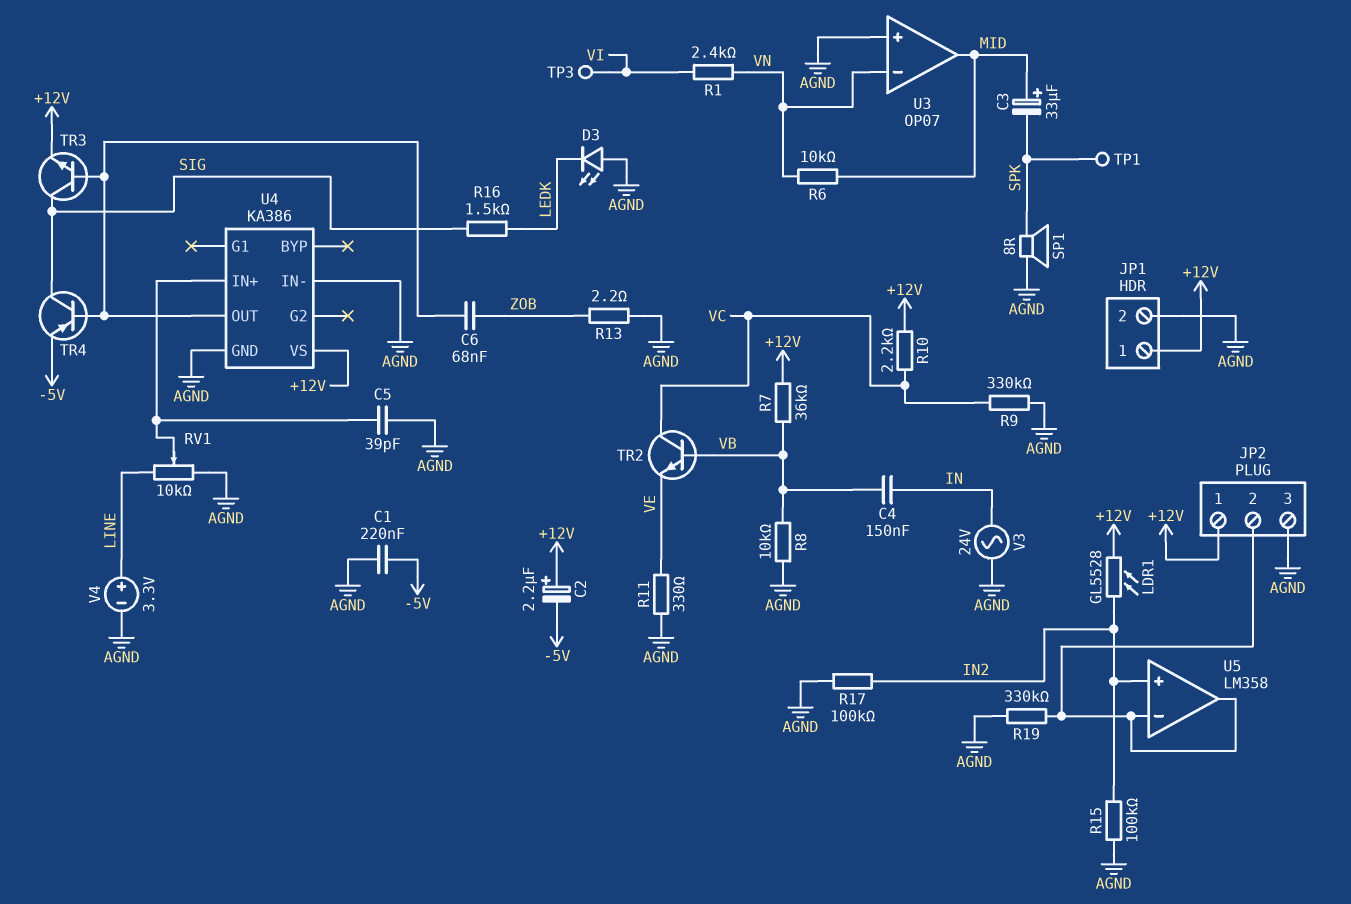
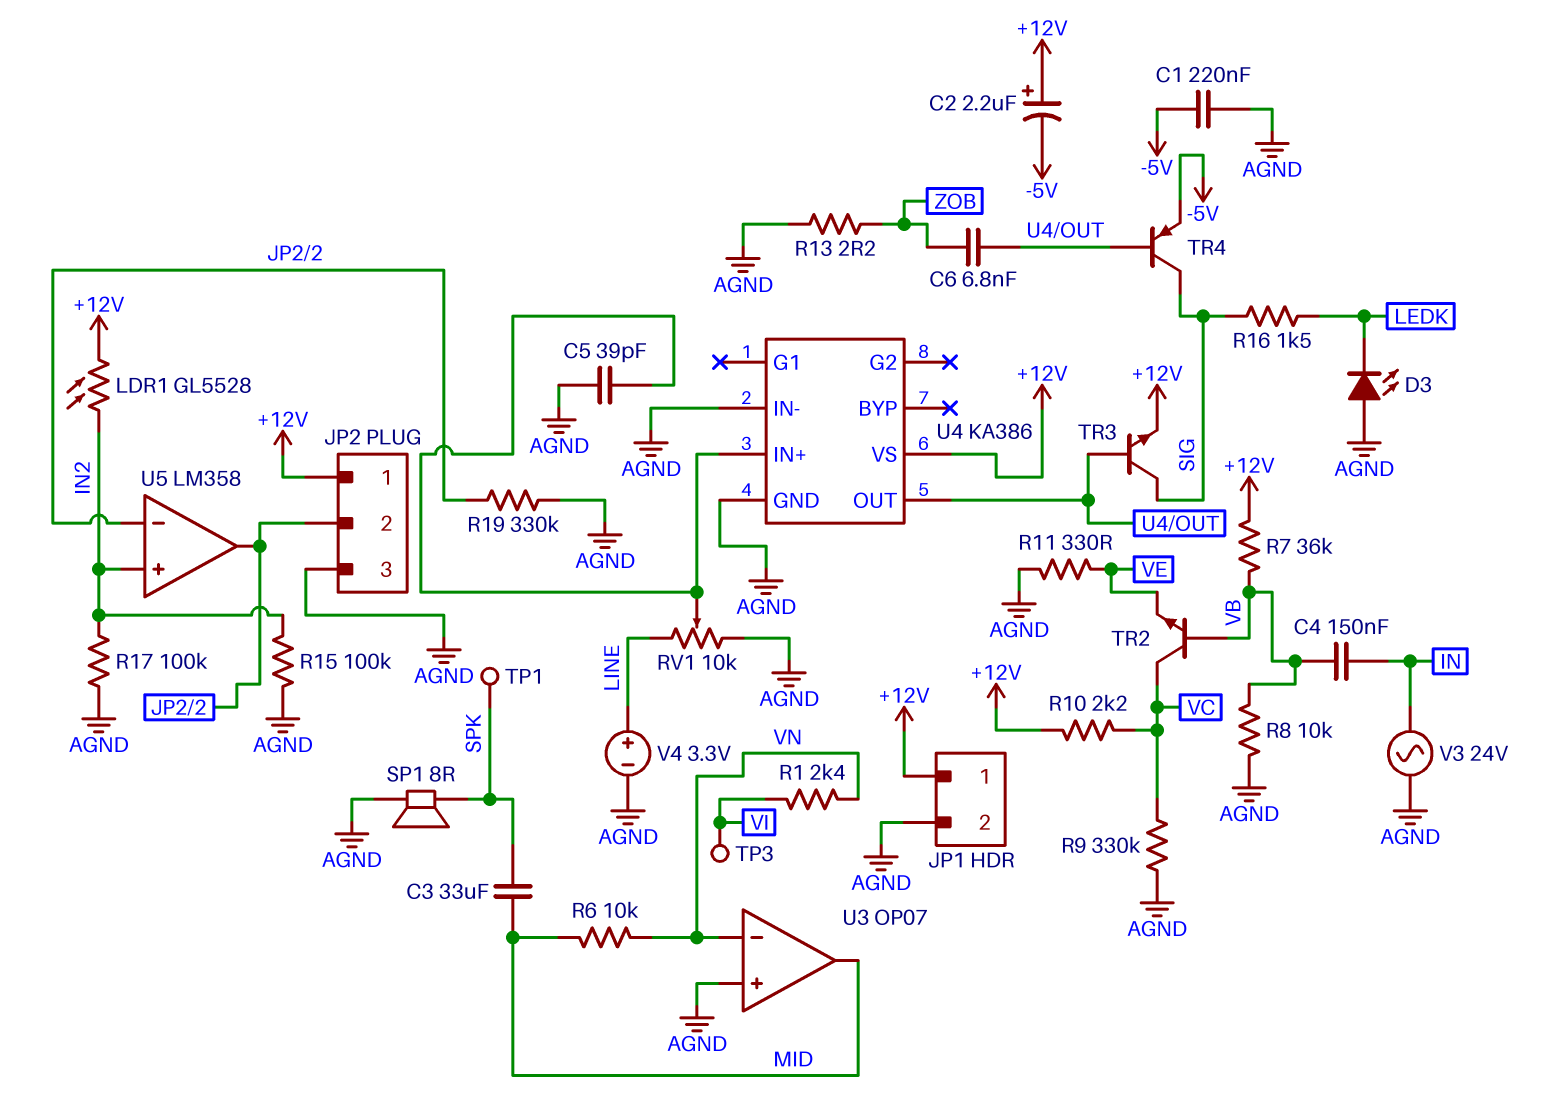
C3: 33uF (plus MID, minus SPK) -> 33uF (MID, SPK)
C6: 68nF (U4/OUT, ZOB) -> 6.8nF (U4/OUT, ZOB)

